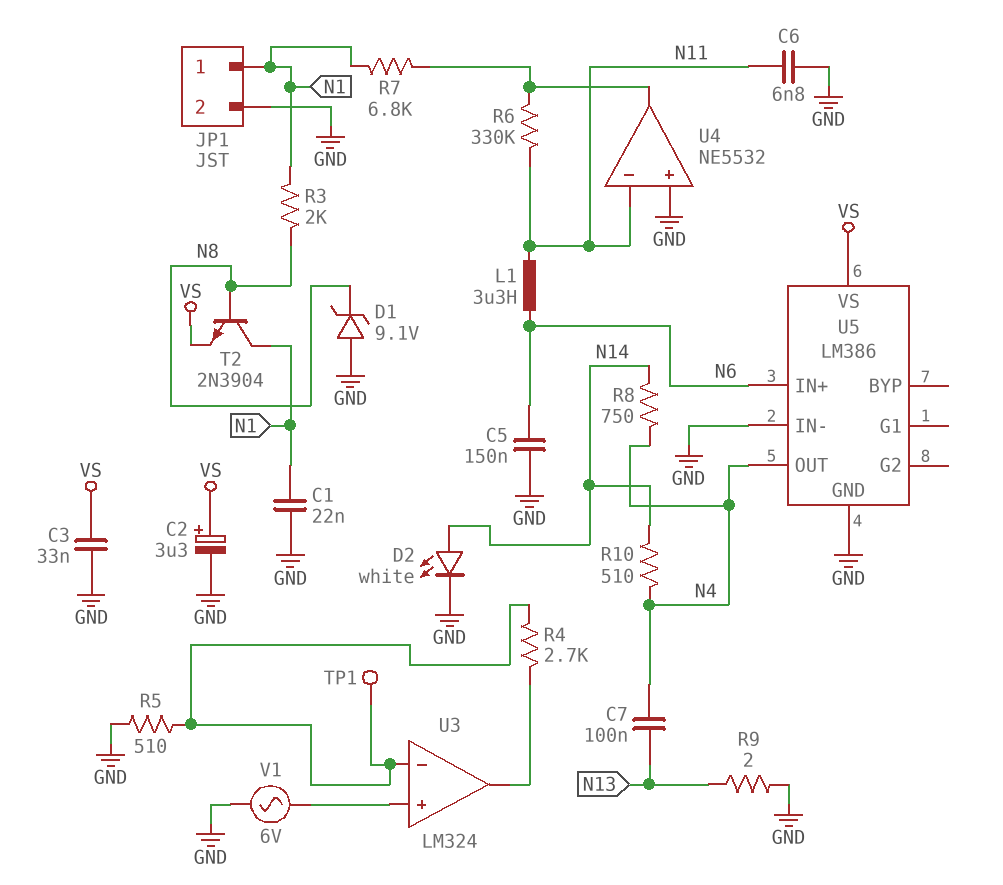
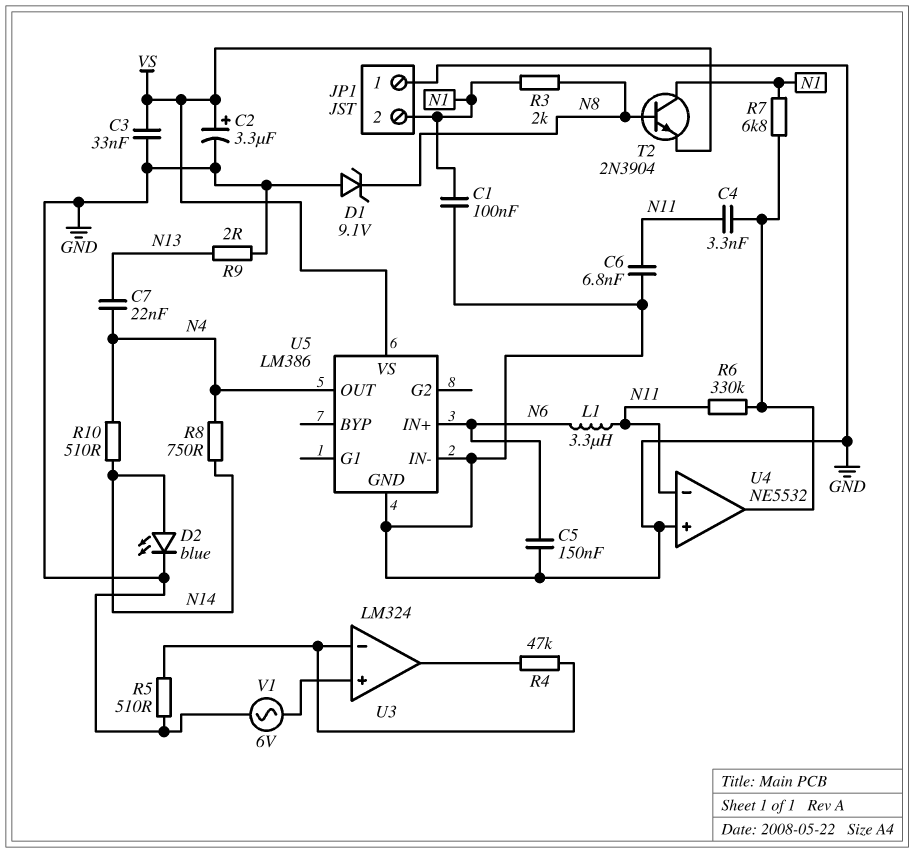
C1: 22nF (GND, N1) -> 100nF (GND, N1)
C4: none -> 3.3nF (N11, U4/out)
C7: 100nF (N4, N13) -> 22nF (N4, N13)
D2: LED white (A N14, K GND) -> LED blue (A N14, K GND)
JP1 pin 1: N1 -> GND
JP1 pin 2: GND -> N1
R4: 2.7k (U3/in-, U3/out) -> 47k (U3/in-, U3/out)
TP1: test point (U3/in-) -> none

